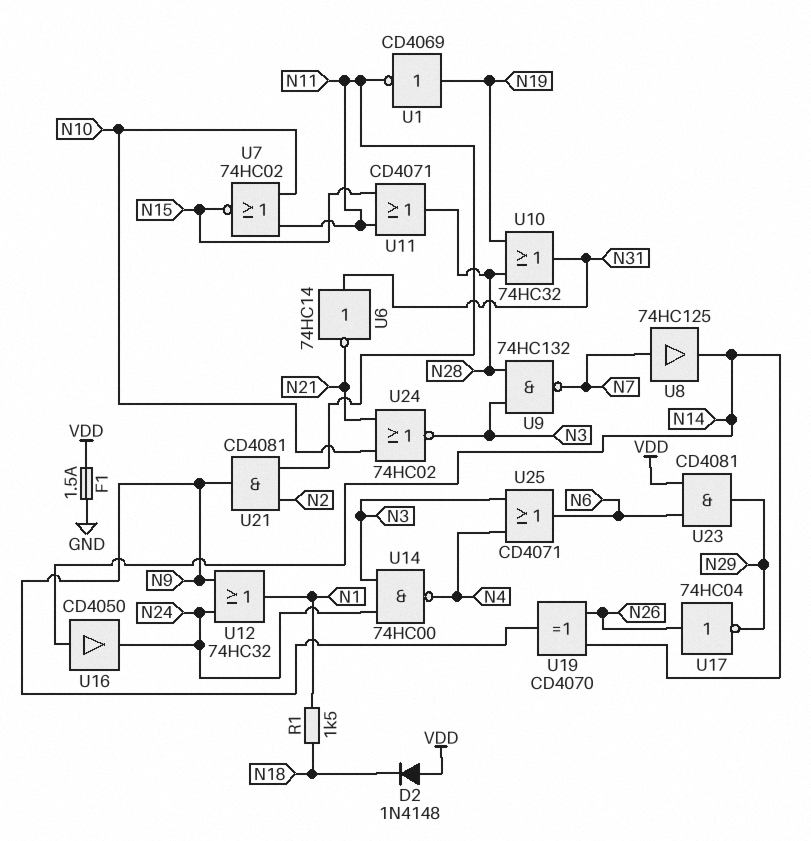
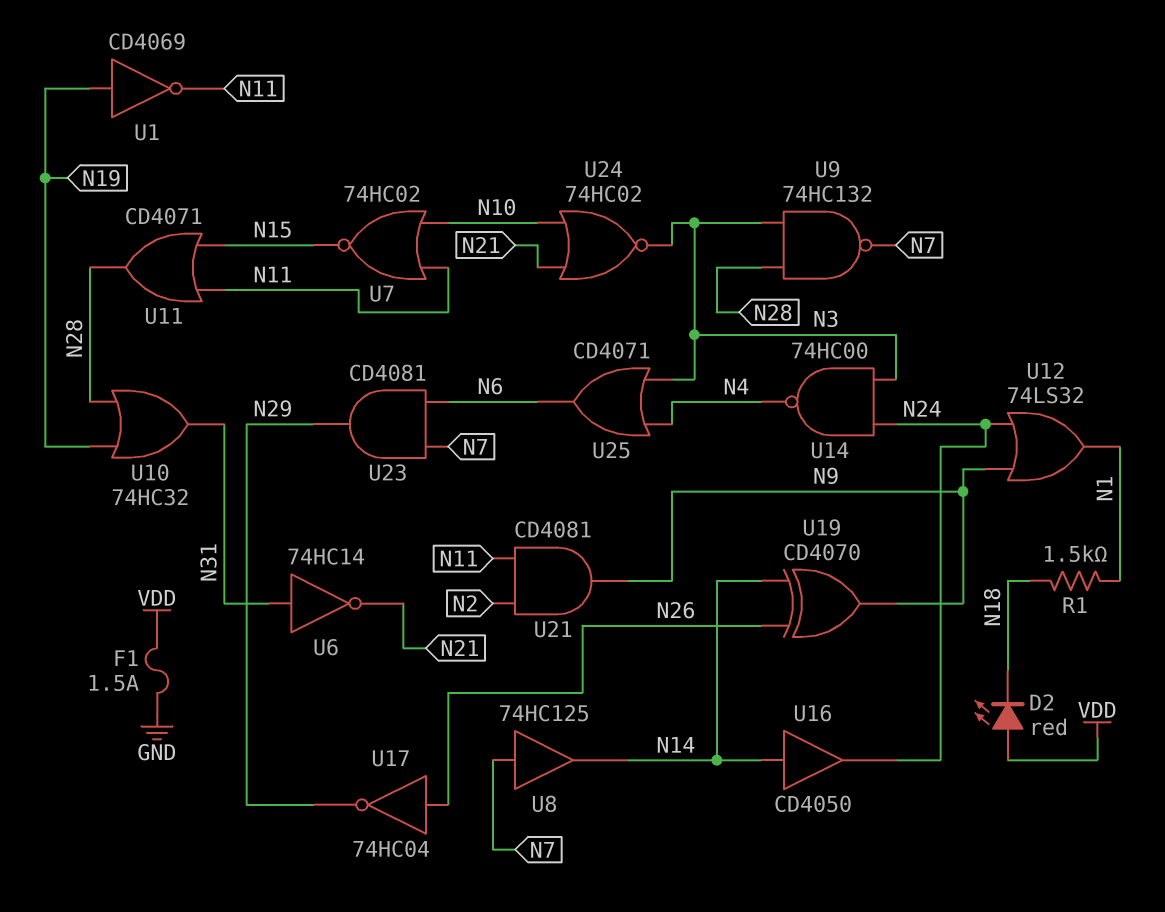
D2: diode 1N4148 (A VDD, K N18) -> LED red (A VDD, K N18)
U12: OR 74HC32 (in N9, in N24, out N1) -> OR 74LS32 (in N9, in N24, out N1)
U23: AND CD4081 (in N6, in VDD, out N29) -> AND CD4081 (in N6, in N7, out N29)

